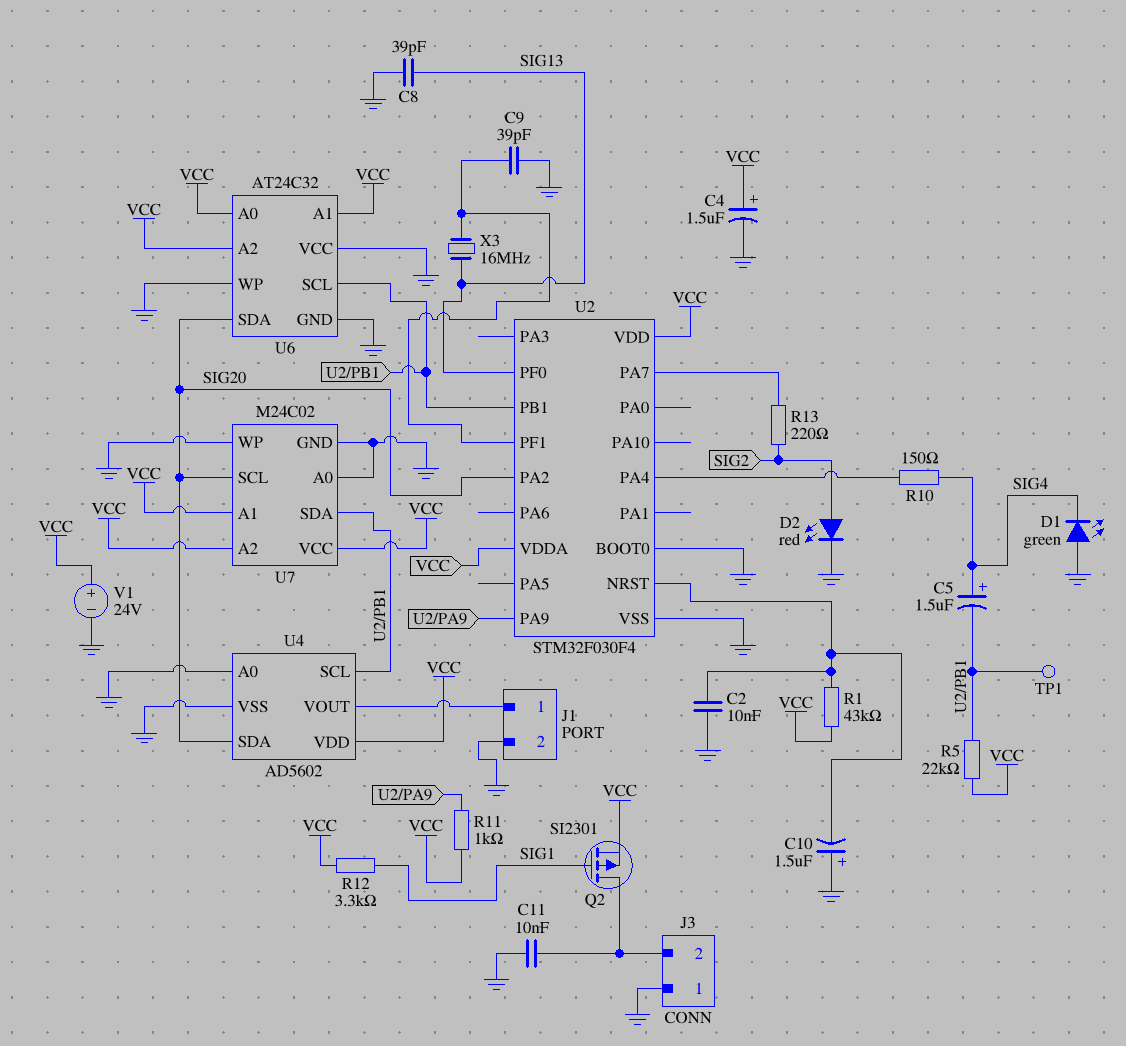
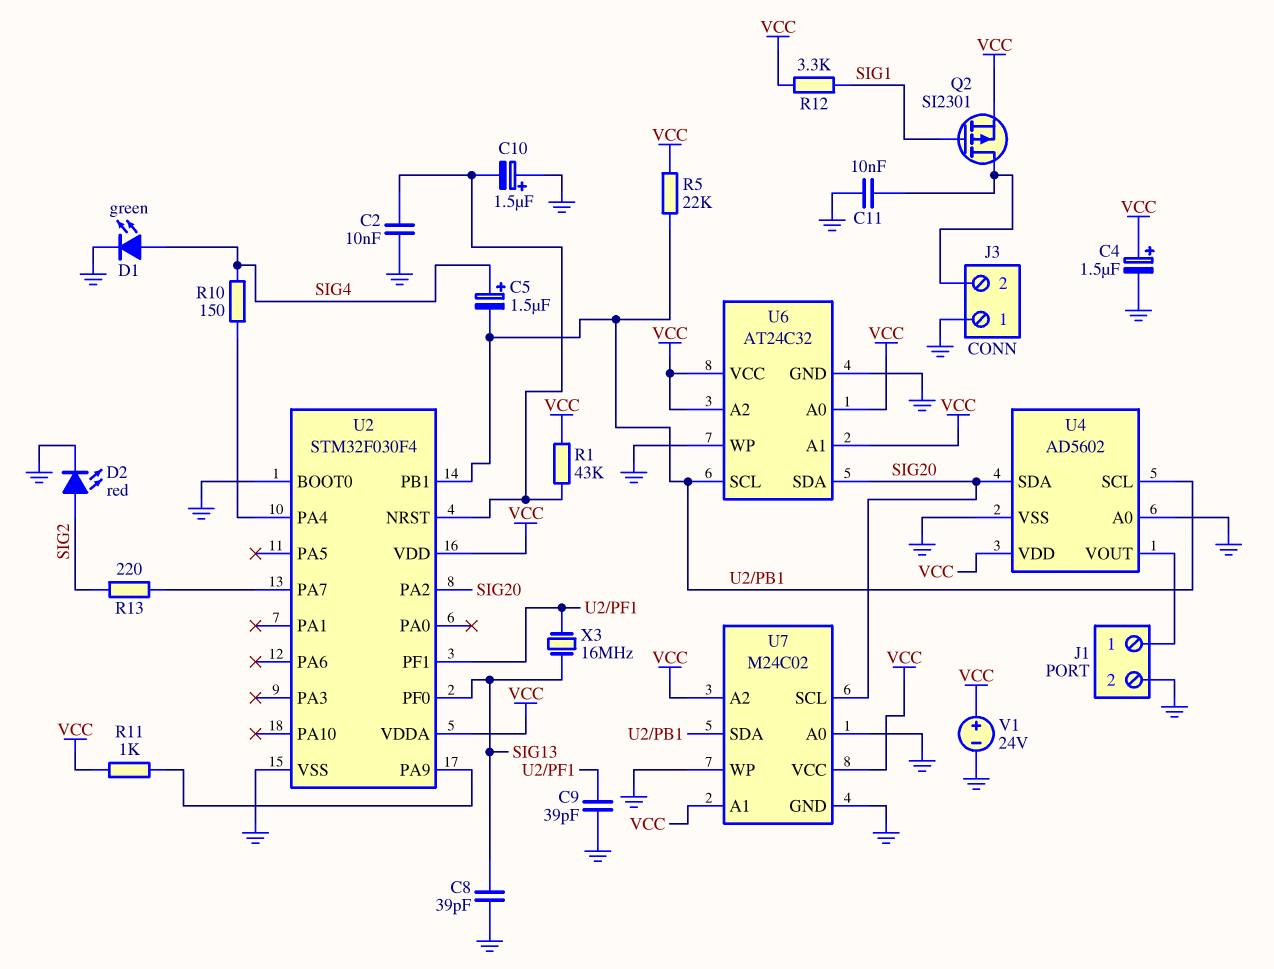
D1: LED green (A GND, K SIG4) -> LED green (A SIG4, K GND)
TP1: test point (U2/PB1) -> none
U6 pin VCC: GND -> VCC

